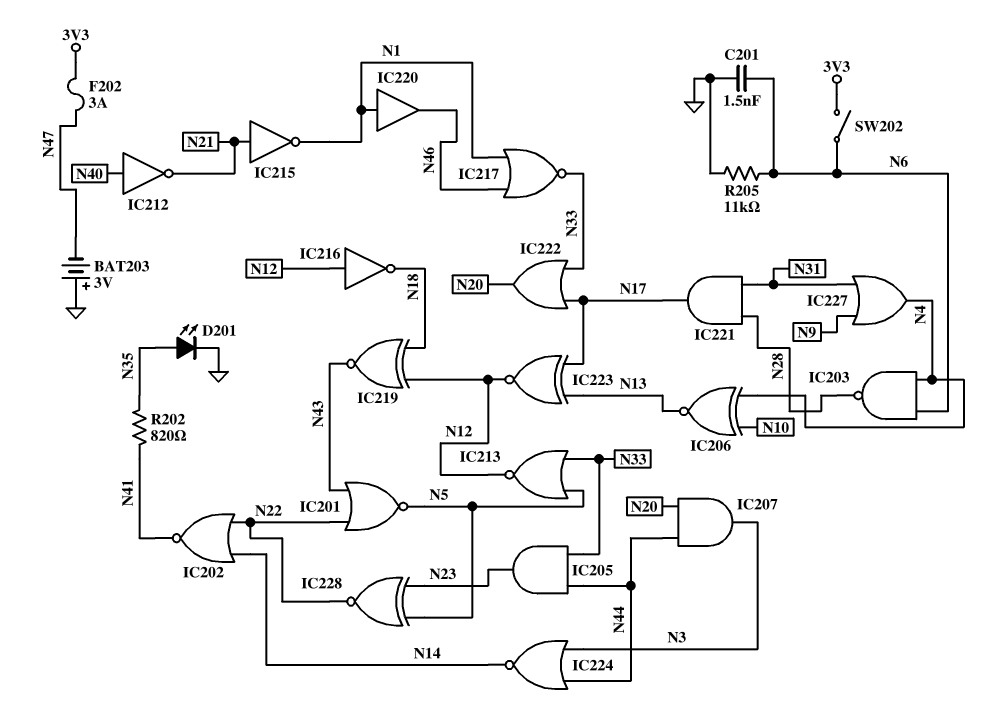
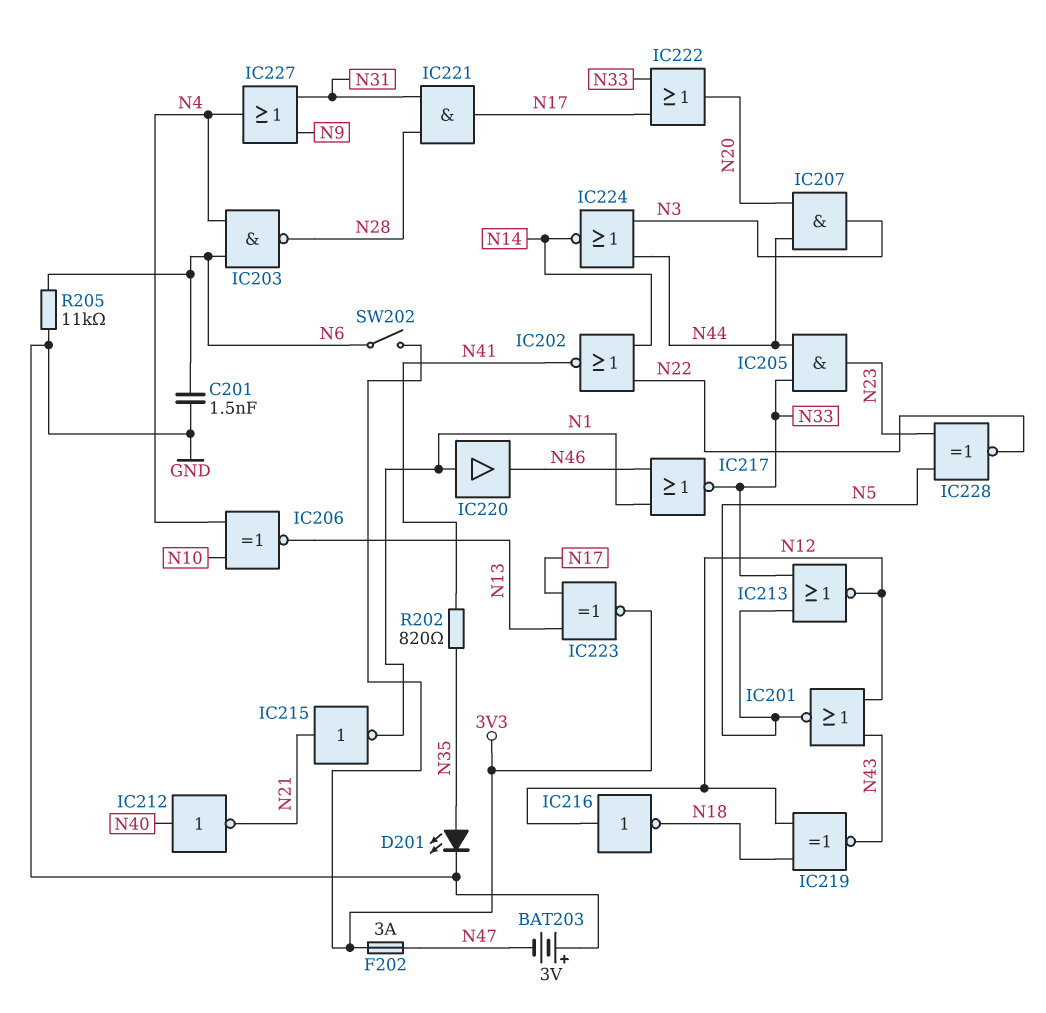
IC201: NOR (in N22, in N43, out N5) -> NOR (in N12, in N43, out N5)
IC223: XNOR (in N13, in N17, out N12) -> XNOR (in N13, in N17, out 3V3)

